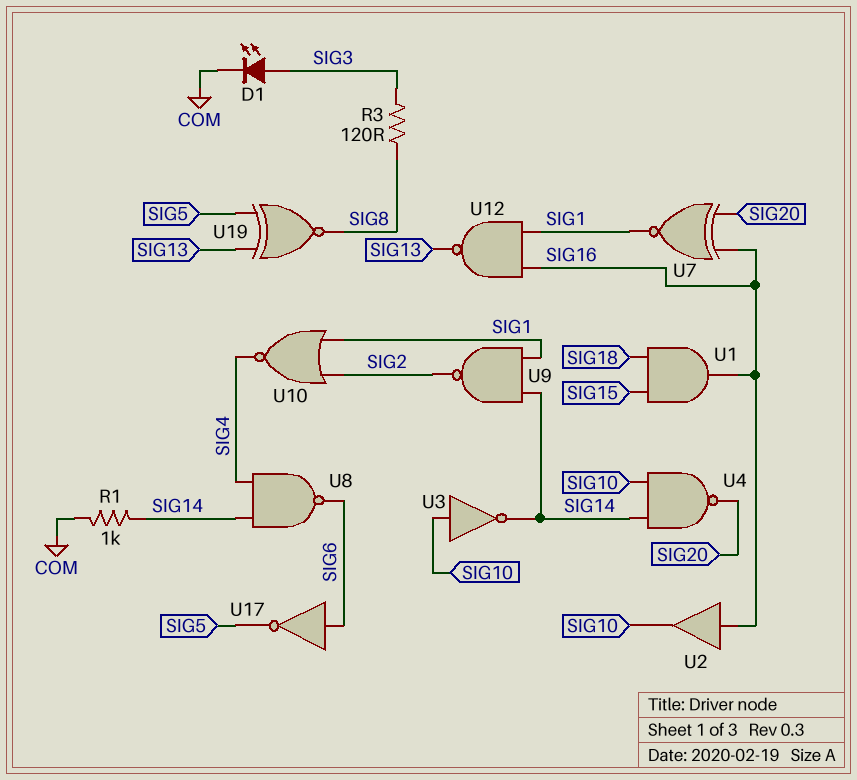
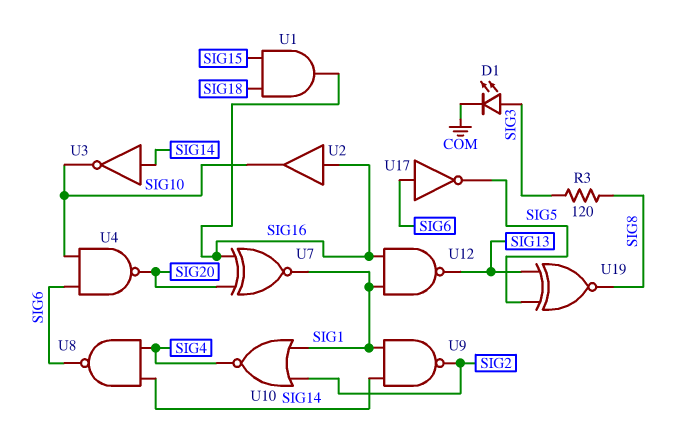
R1: 1k (COM, SIG14) -> none
U3: NOT (in SIG10, out SIG14) -> NOT (in SIG14, out SIG10)
U4: NAND (in SIG10, in SIG14, out SIG20) -> NAND (in SIG6, in SIG10, out SIG20)

